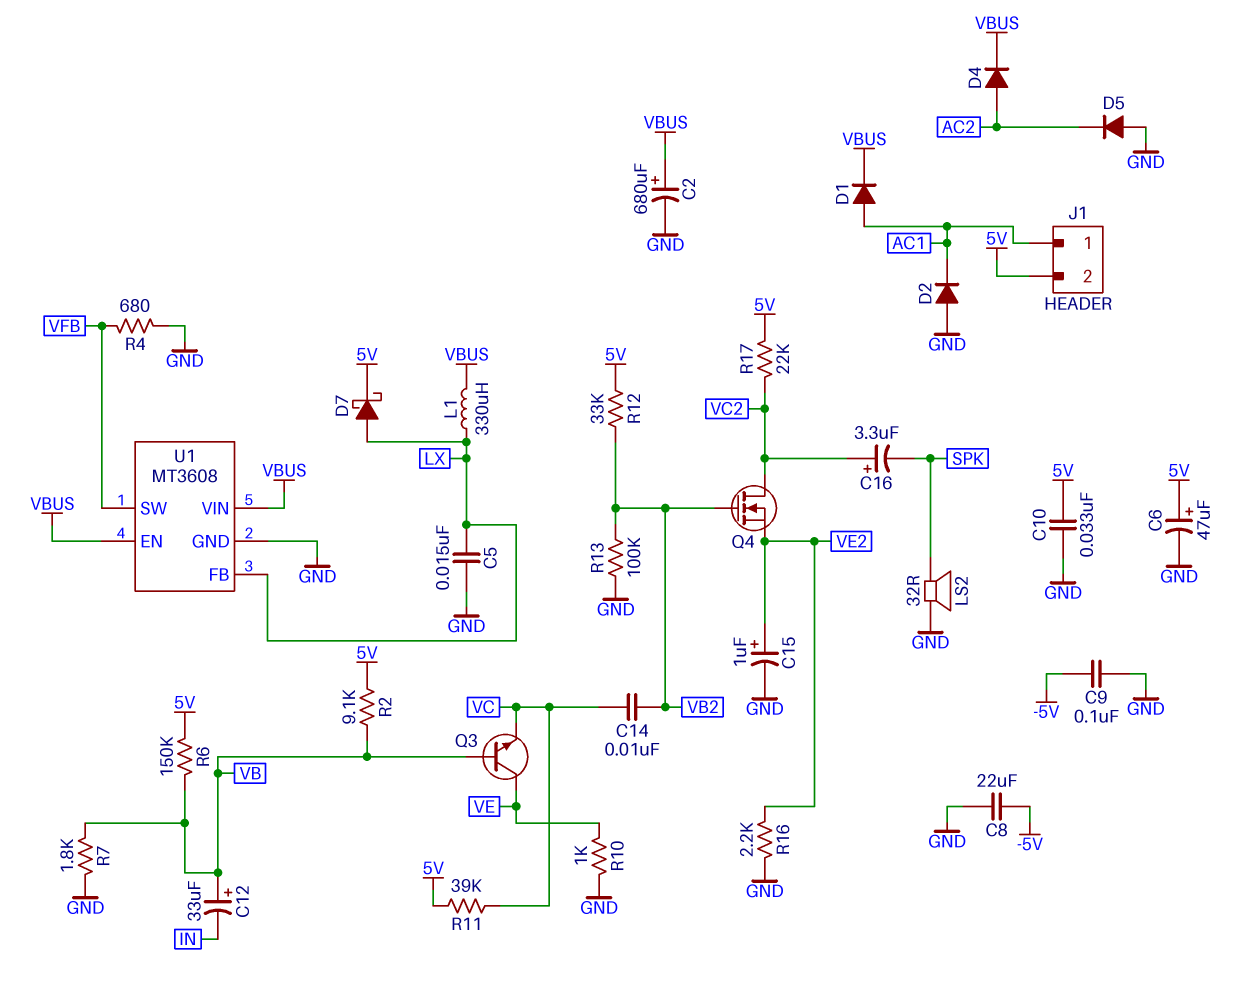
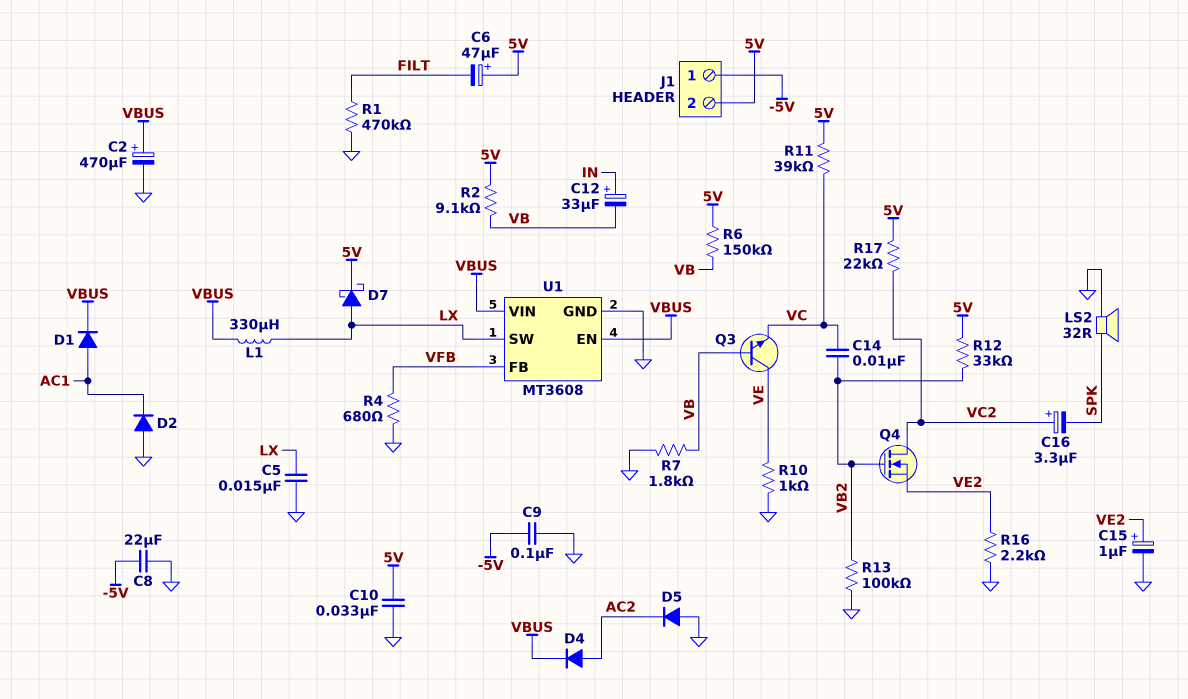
C2: 680uF (plus VBUS, minus GND) -> 470uF (plus VBUS, minus GND)
C6: 47uF (plus 5V, minus GND) -> 47uF (plus 5V, minus FILT)
C12: 33uF (plus VB, minus IN) -> 33uF (plus IN, minus VB)
J1 pin 1: AC1 -> -5V
R1: none -> 470k (FILT, GND)
U1 pin FB: LX -> VFB
U1 pin SW: VFB -> LX

